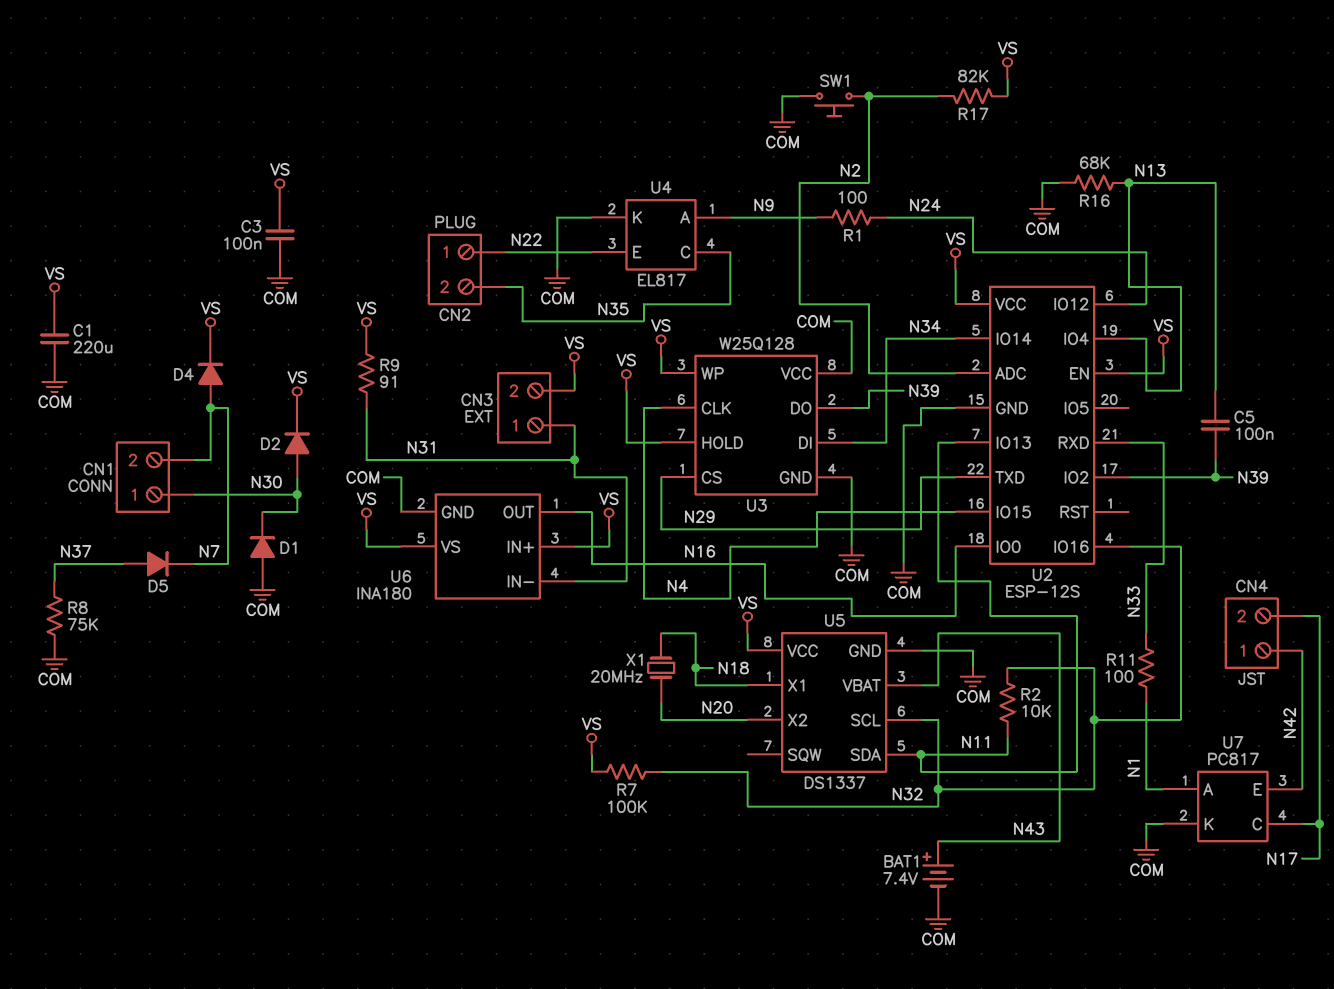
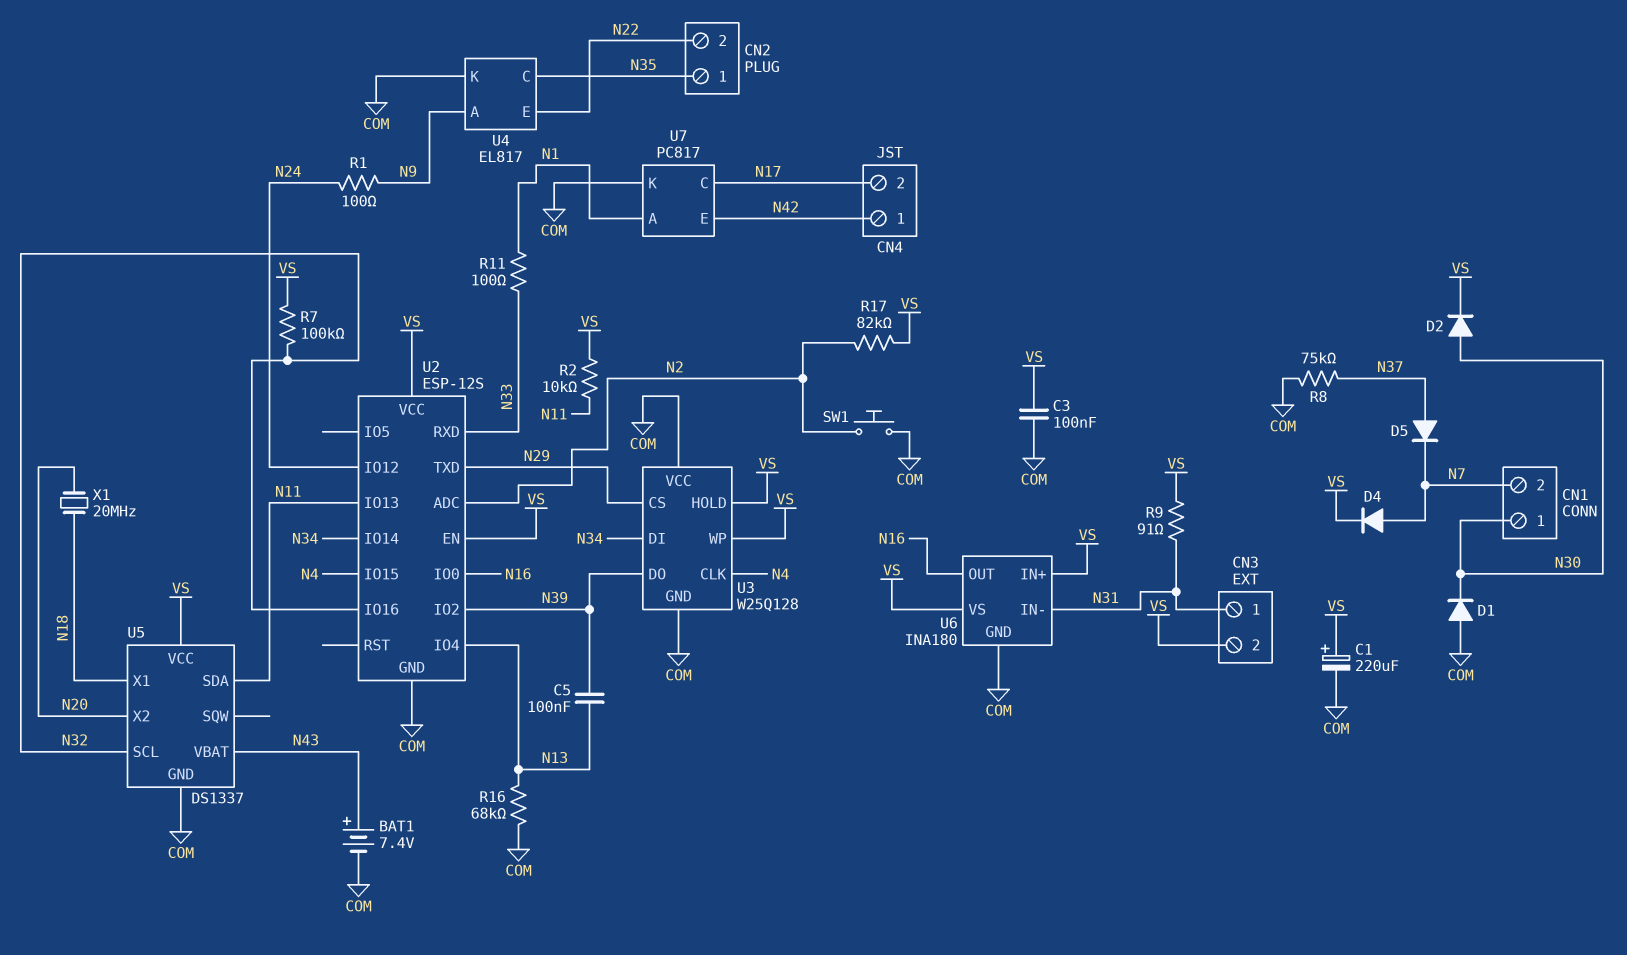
C1: 220uF (COM, VS) -> 220uF (plus VS, minus COM)
CN2 pin 1: N22 -> N35
CN2 pin 2: N35 -> N22
R2: 10k (N11, N32) -> 10k (N11, VS)

